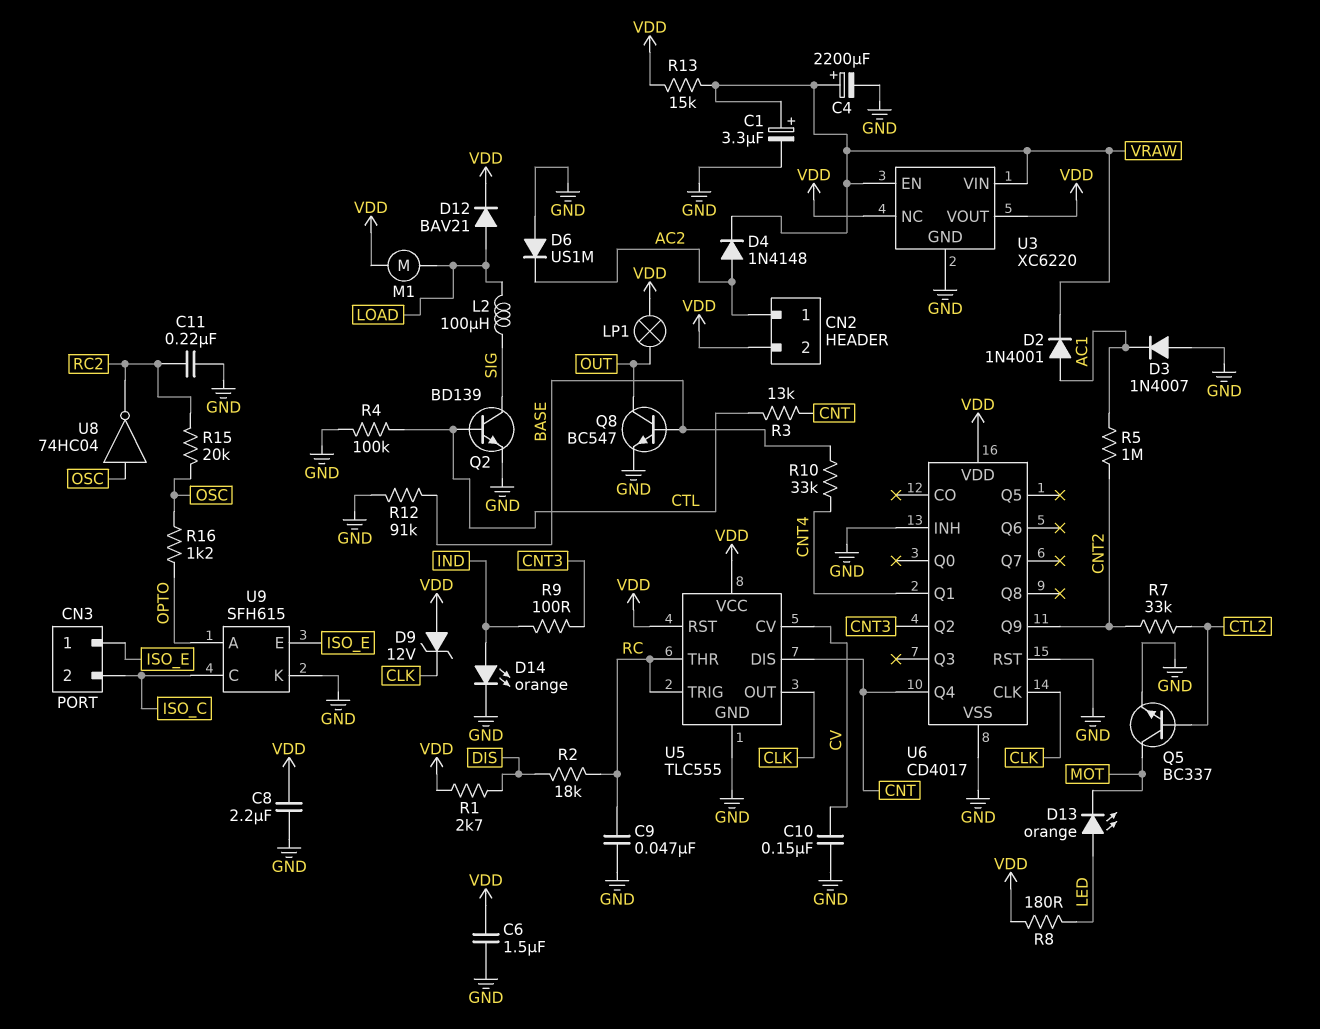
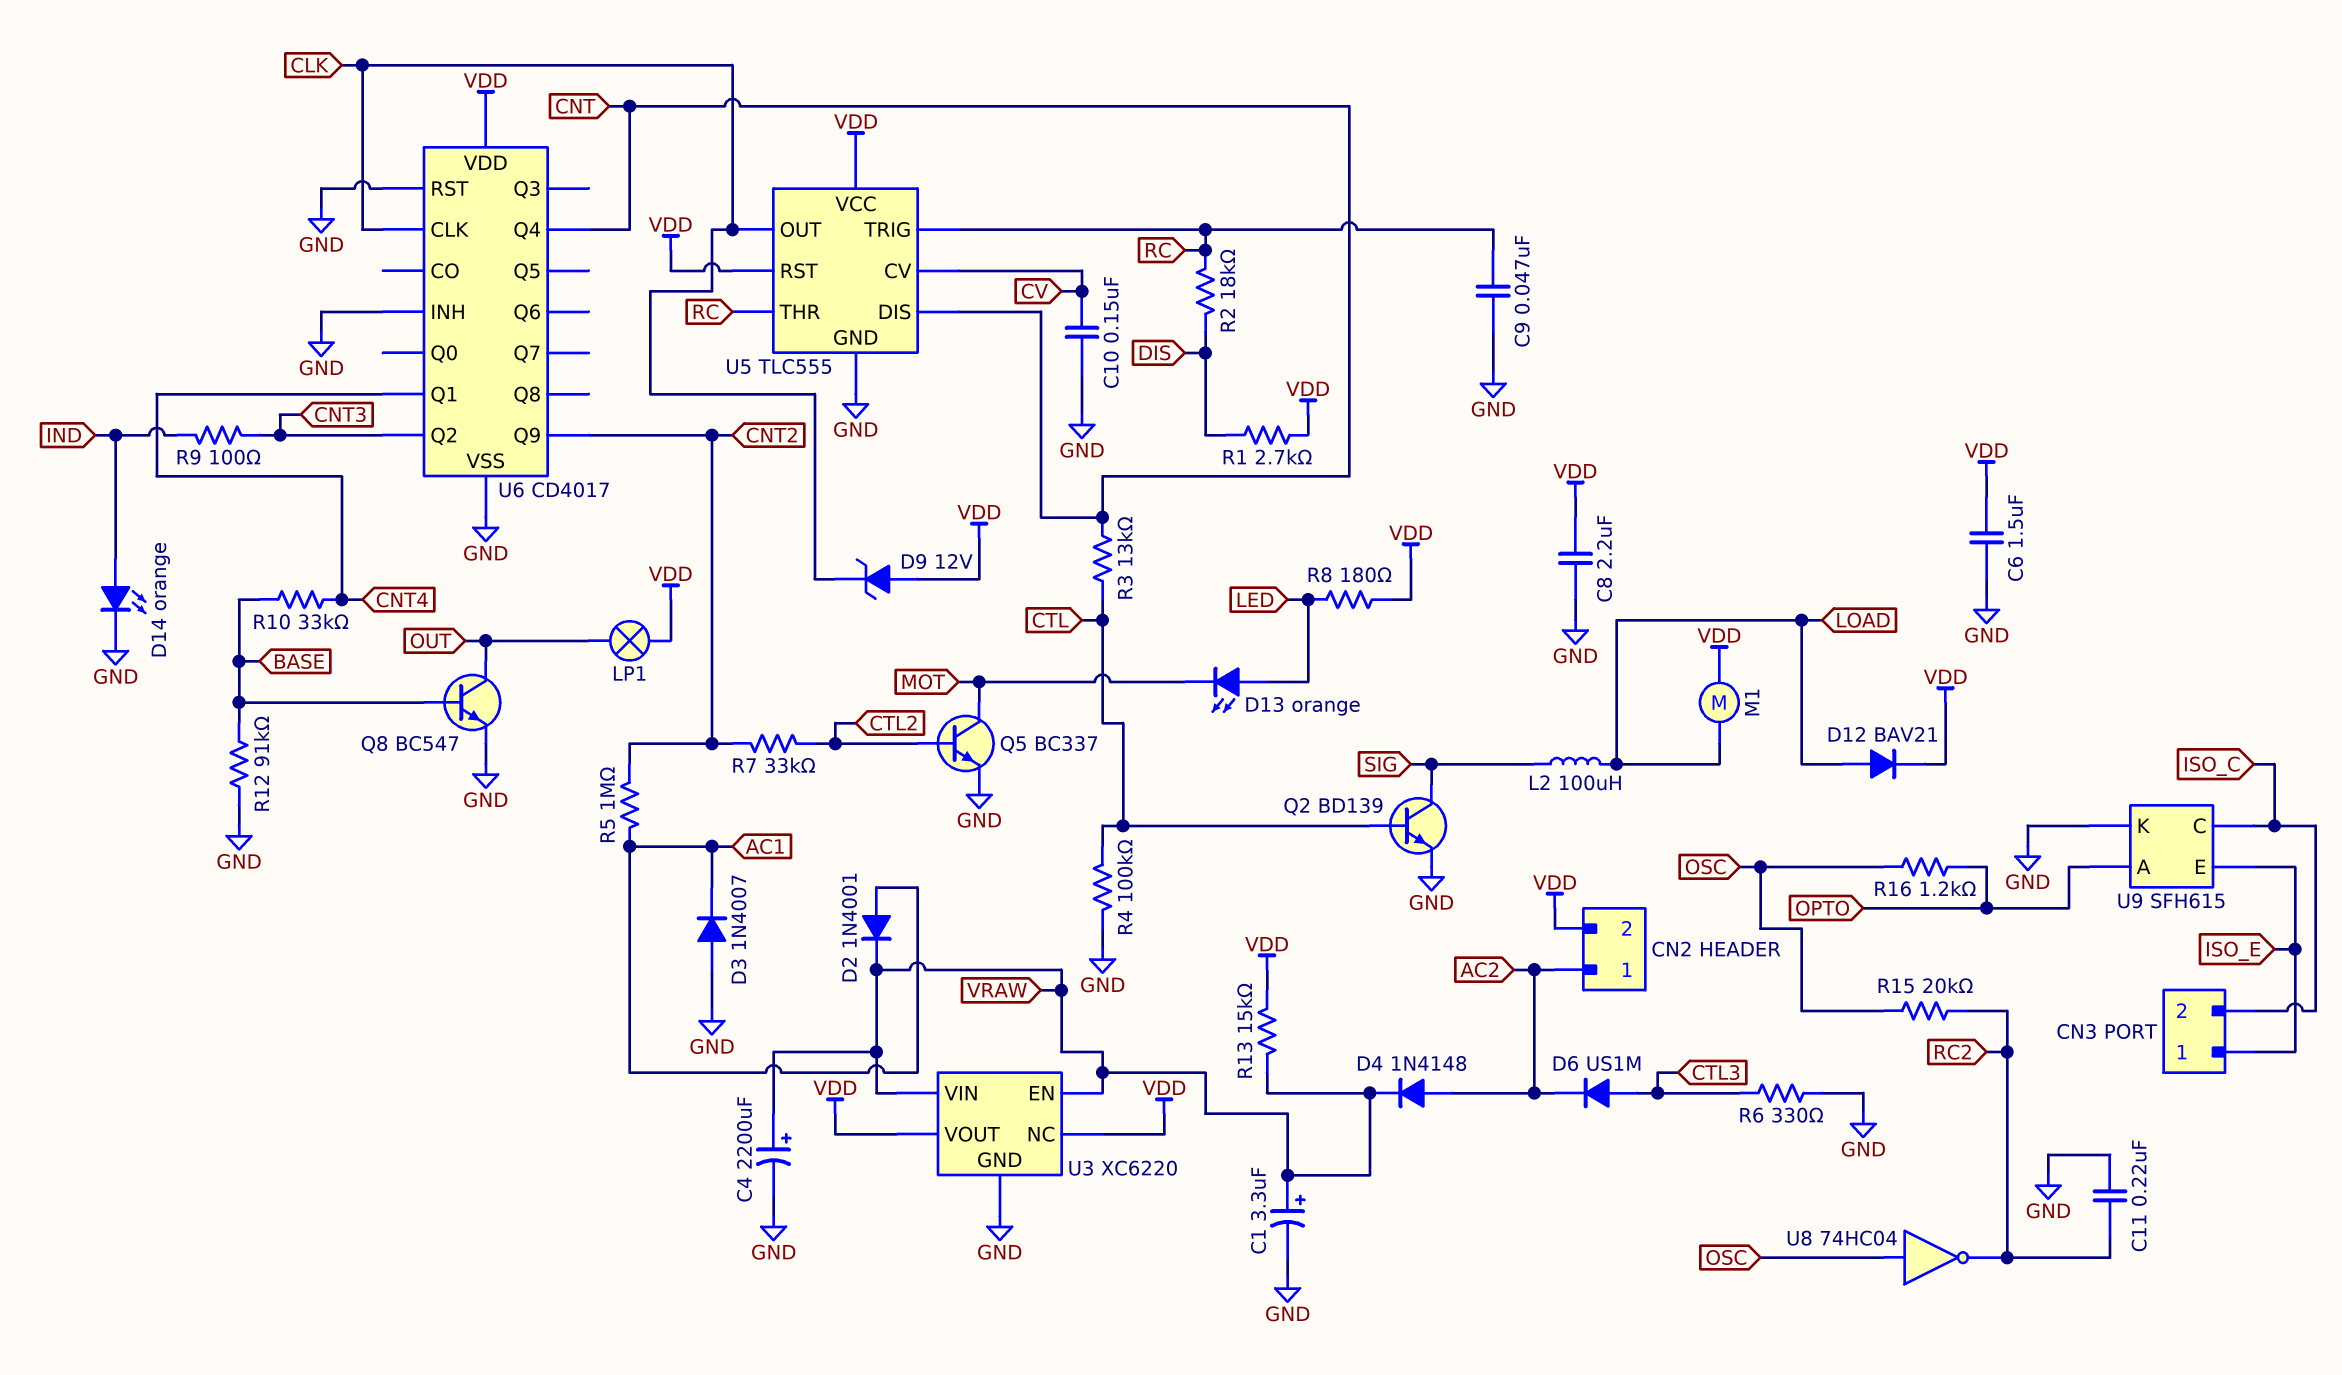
D6: diode US1M (A GND, K AC2) -> diode US1M (A CTL3, K AC2)
R6: none -> 330 (CTL3, GND)

